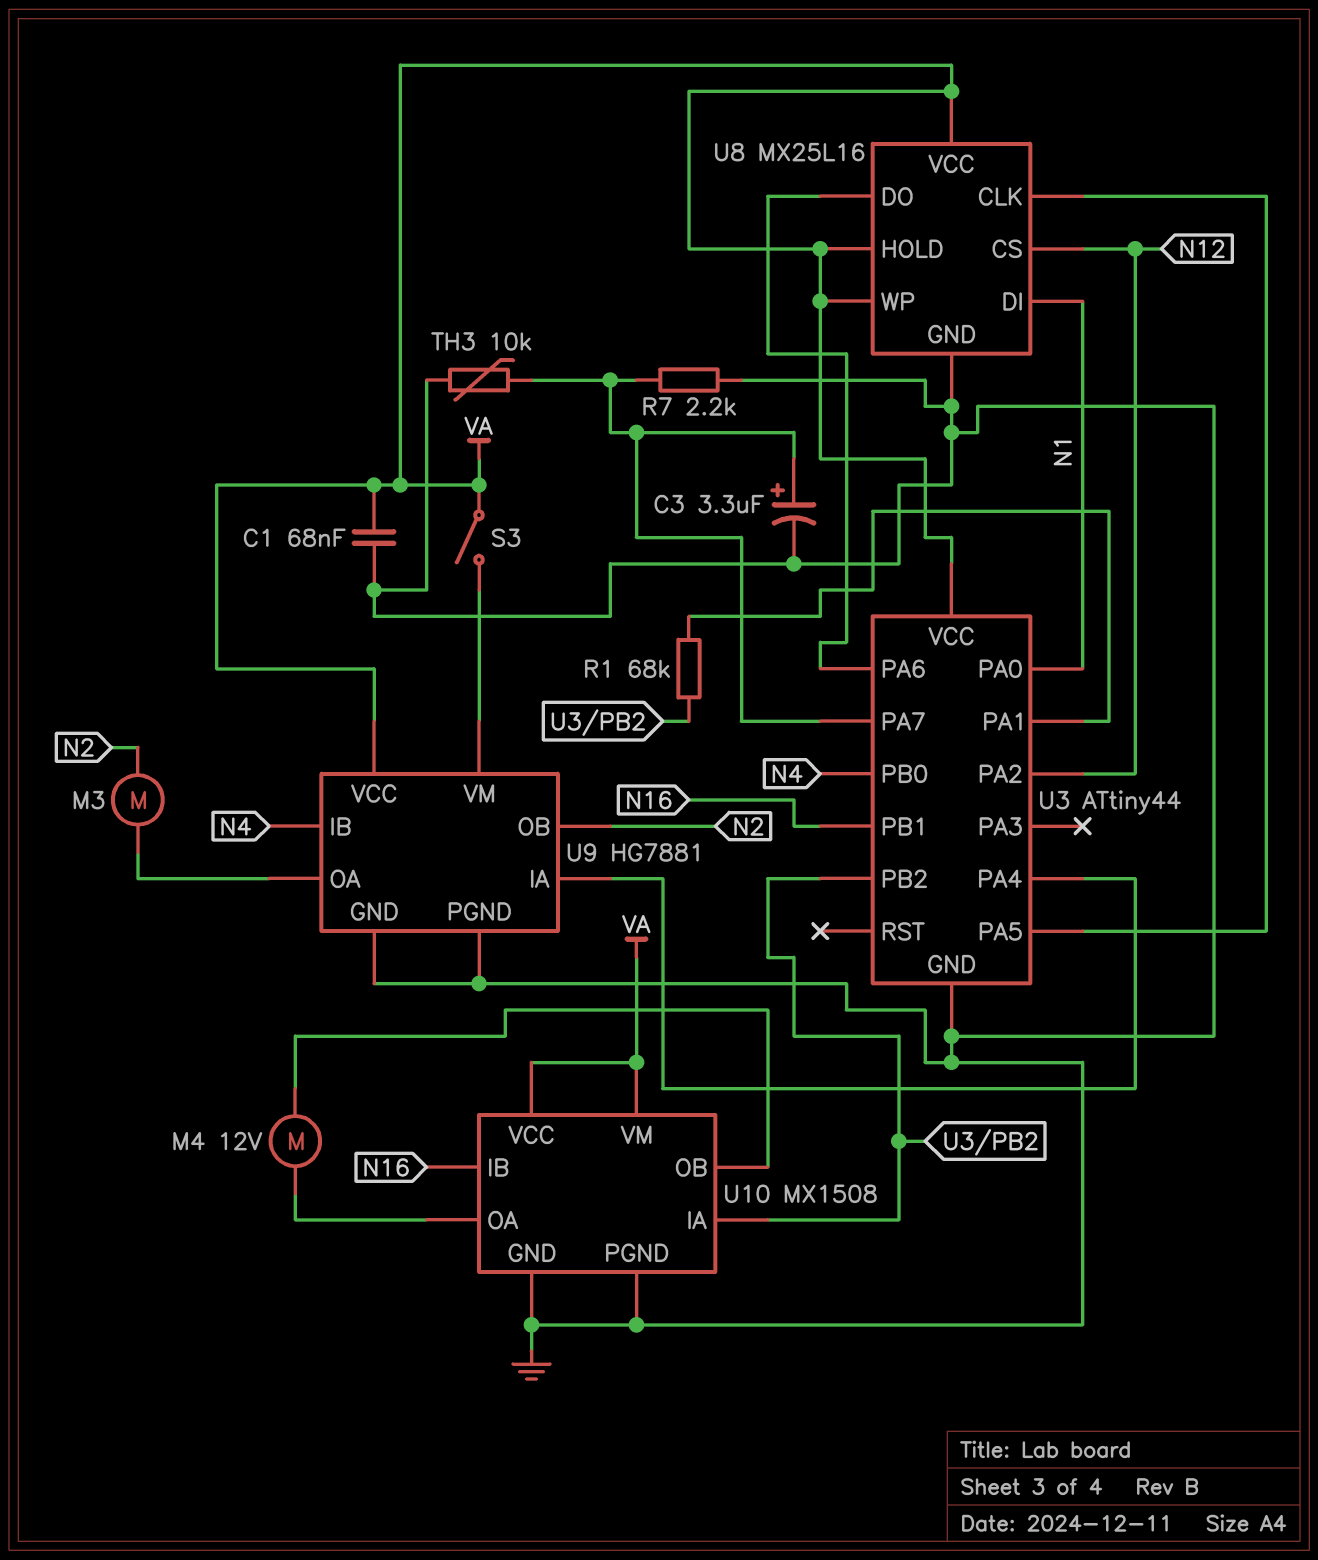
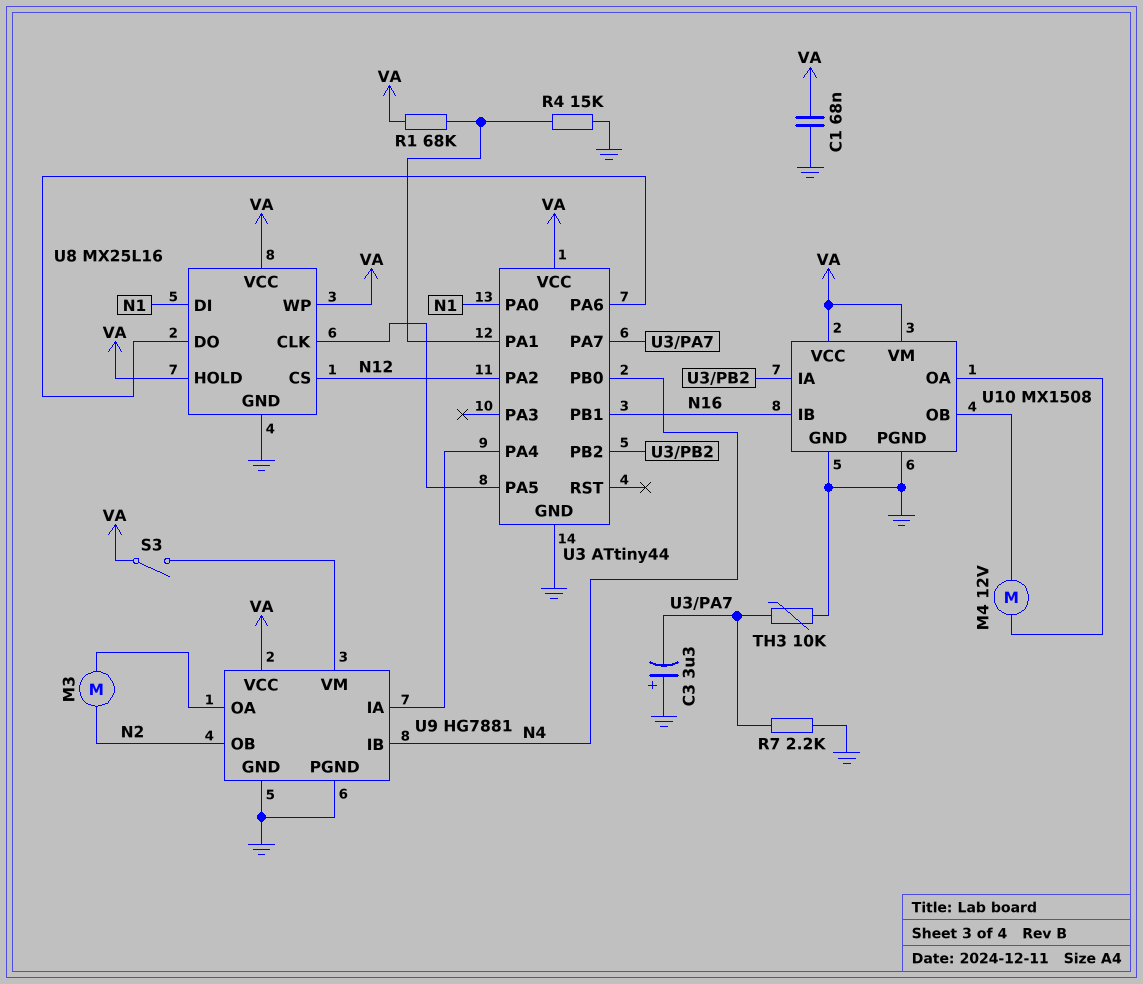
C3: 3.3uF (plus U3/PA7, minus GND) -> 3.3uF (plus GND, minus U3/PA7)
R1: 68k (U3/PA1, U3/PB2) -> 68k (U3/PA1, VA)
R4: none -> 15k (GND, U3/PA1)

